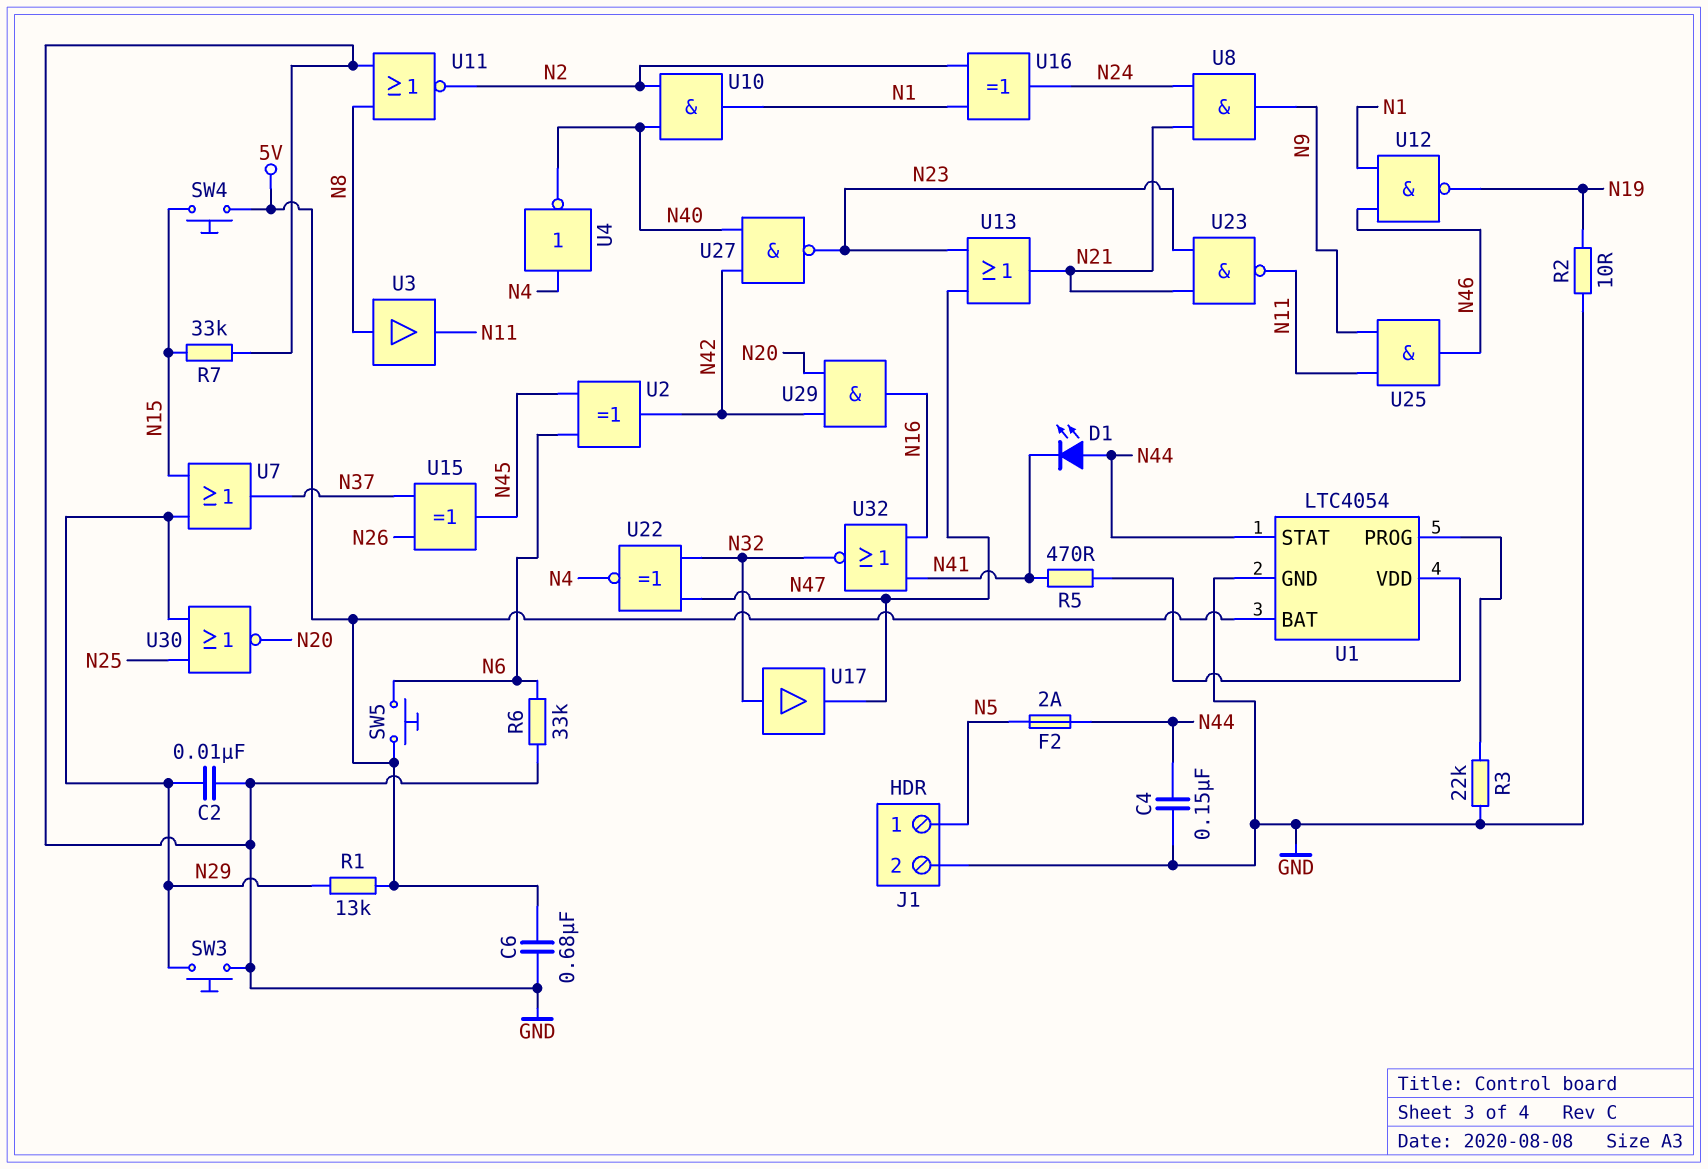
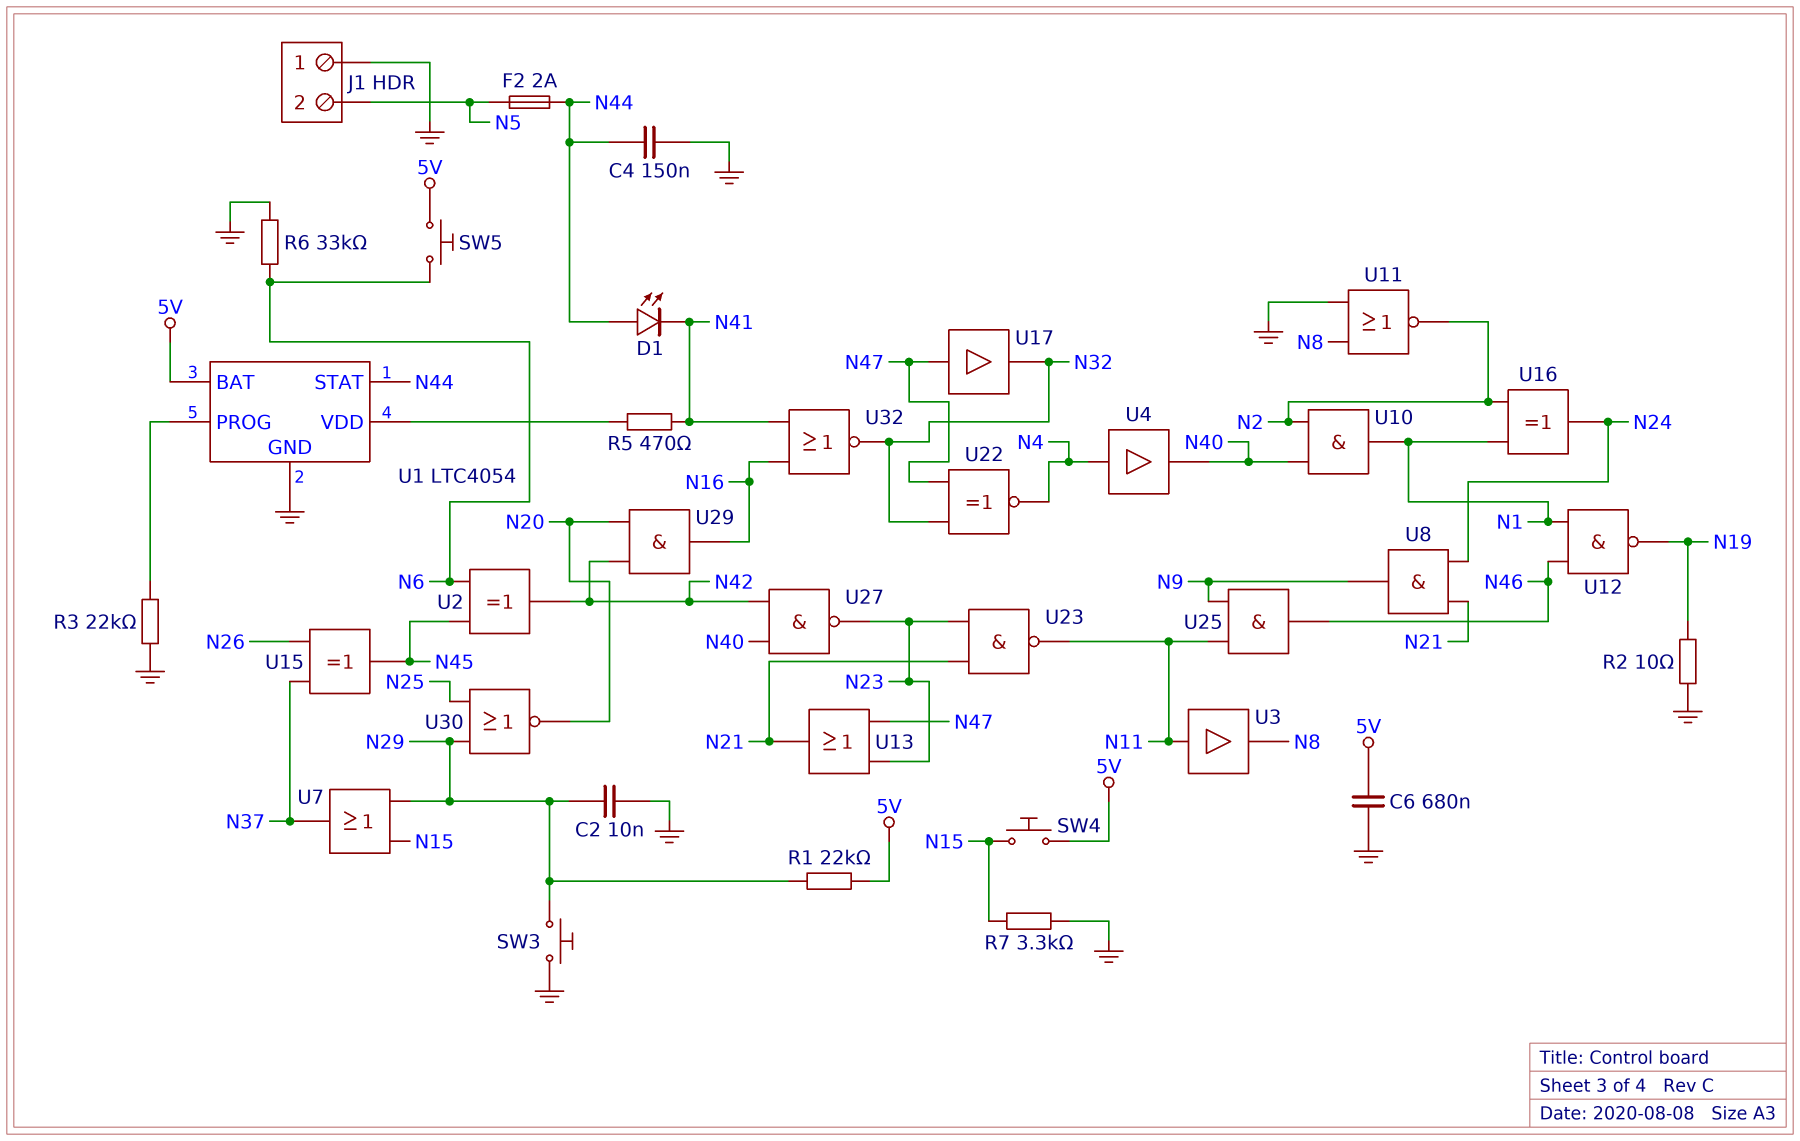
J1 pin 1: N5 -> GND
J1 pin 2: GND -> N5
R1: 13k (5V, N29) -> 22k (5V, N29)
R7: 33k (GND, N15) -> 3.3k (GND, N15)
U3: buffer (in N8, out N11) -> buffer (in N11, out N8)
U4: NOT (in N4, out N40) -> buffer (in N4, out N40)
U17: buffer (in N32, out N47) -> buffer (in N47, out N32)

